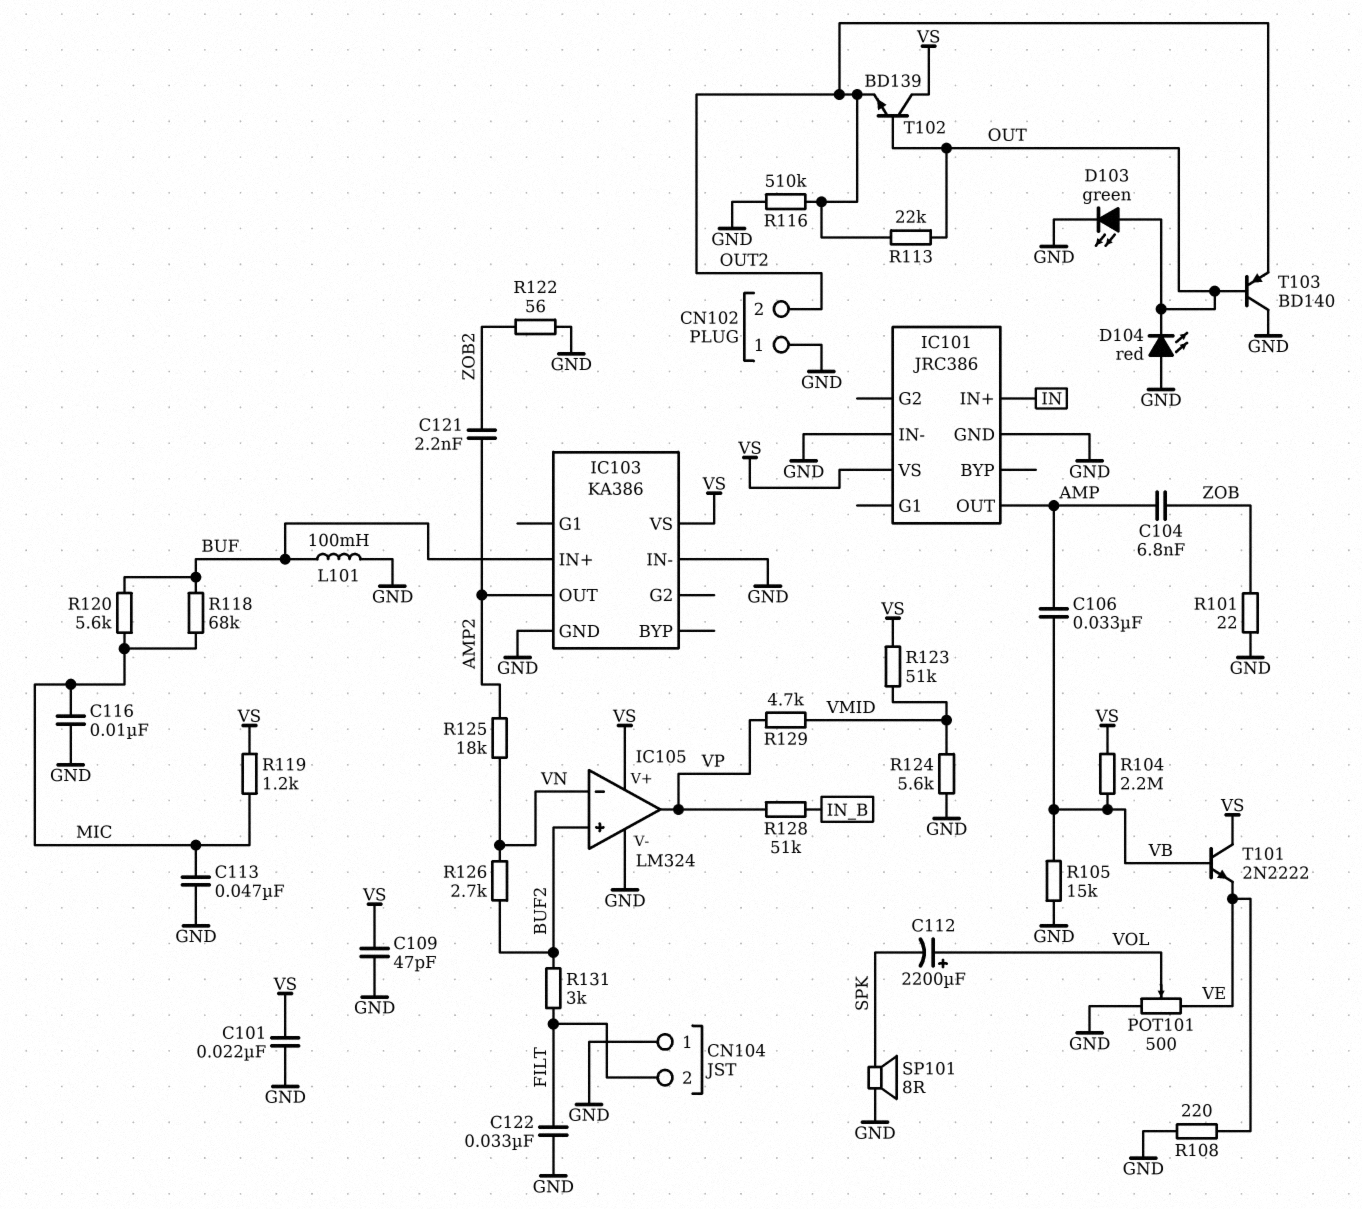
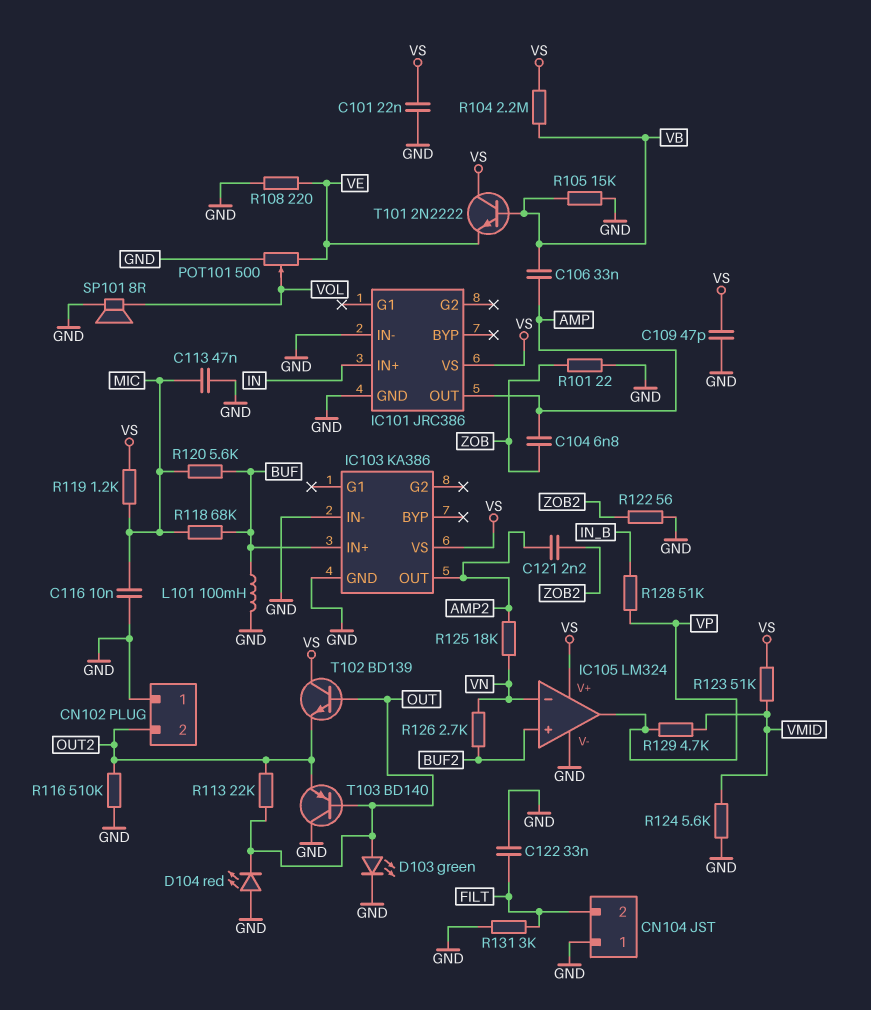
C112: 2200uF (plus VOL, minus SPK) -> none
R131: 3k (BUF2, FILT) -> 3k (FILT, GND)
SP101: speaker 8R (GND, SPK) -> speaker 8R (GND, VOL)

